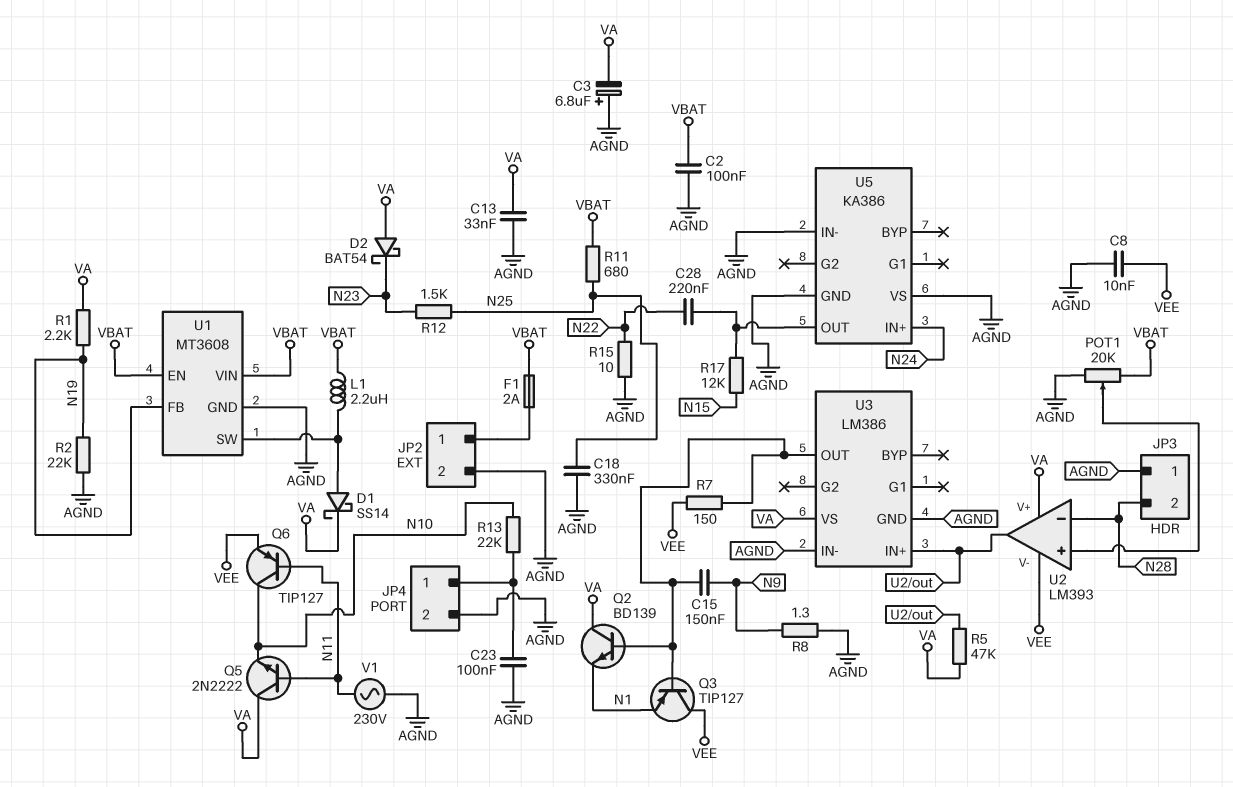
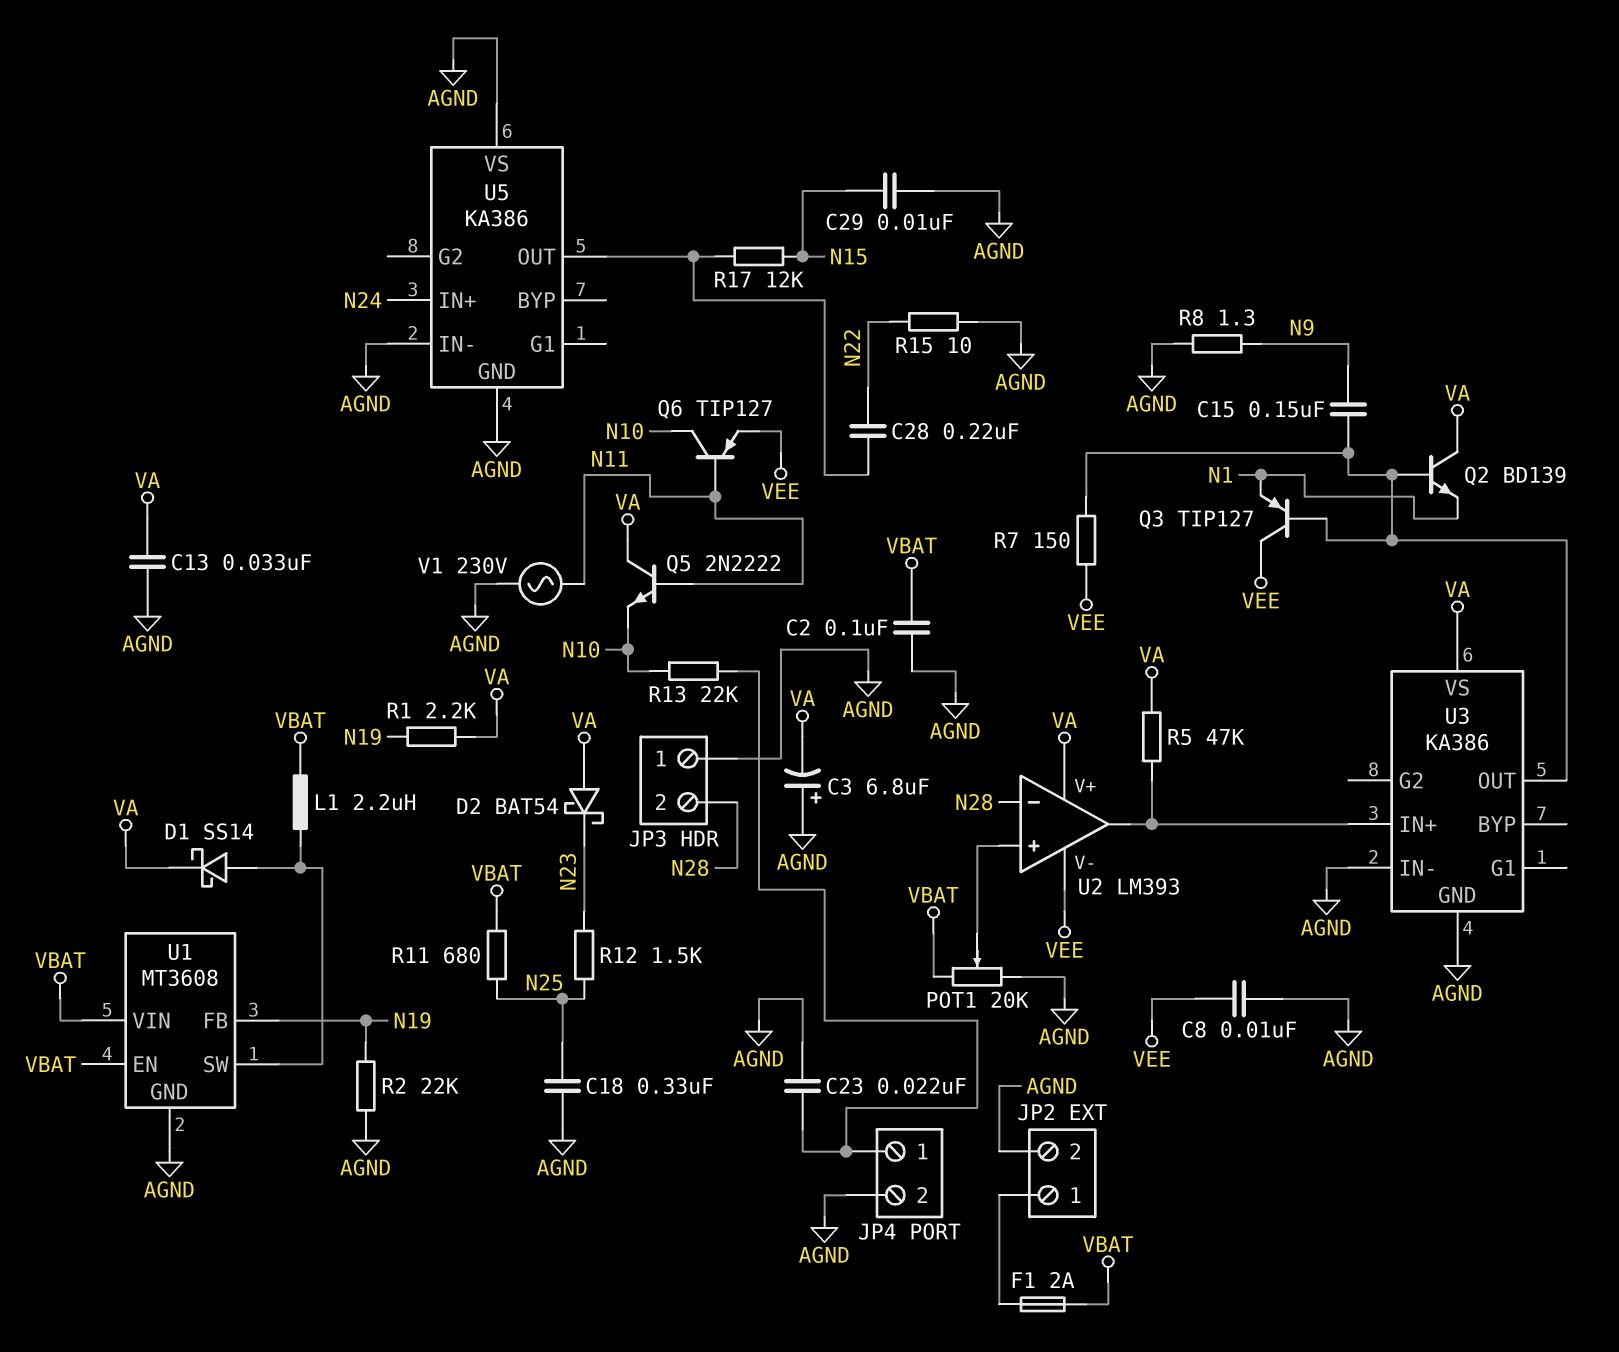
C23: 100nF (AGND, JP4/1) -> 22nF (AGND, JP4/1)
C29: none -> 10nF (AGND, N15)
U3: LM386 -> KA386

